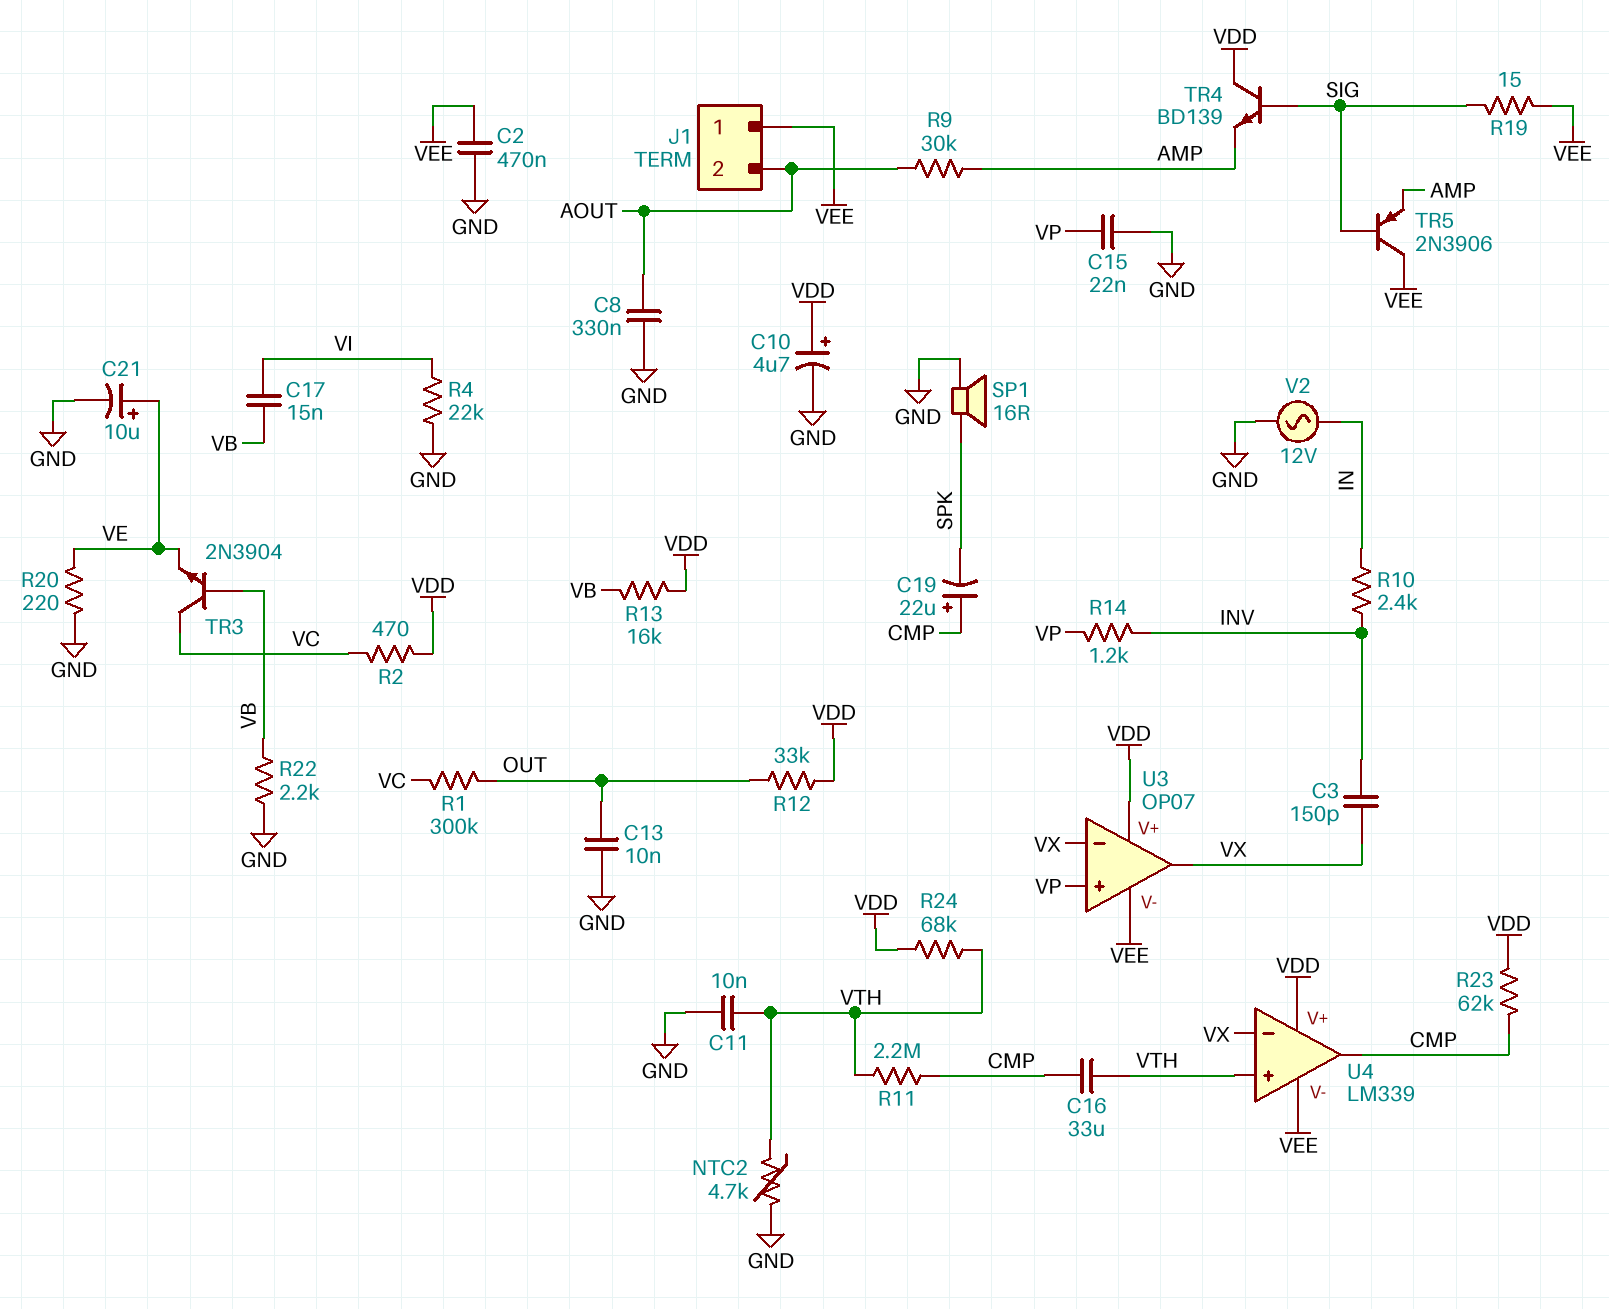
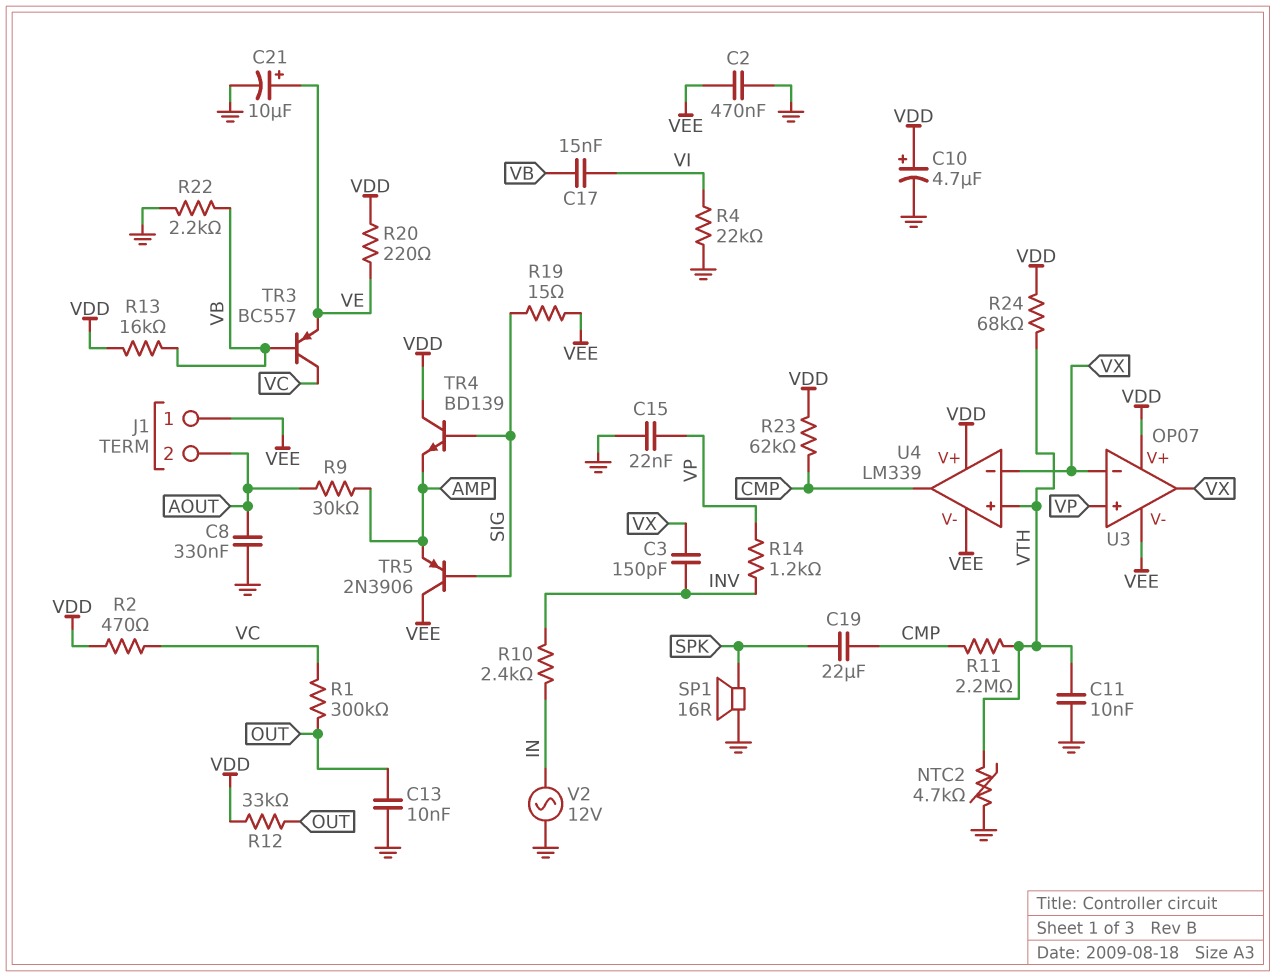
C16: 33uF (CMP, VTH) -> none
C19: 22uF (plus CMP, minus SPK) -> 22uF (CMP, SPK)
R20: 220 (GND, VE) -> 220 (VDD, VE)
TR3: NPN 2N3904 (B VB, C VC, E VE) -> PNP BC557 (B VB, C VC, E VE)

